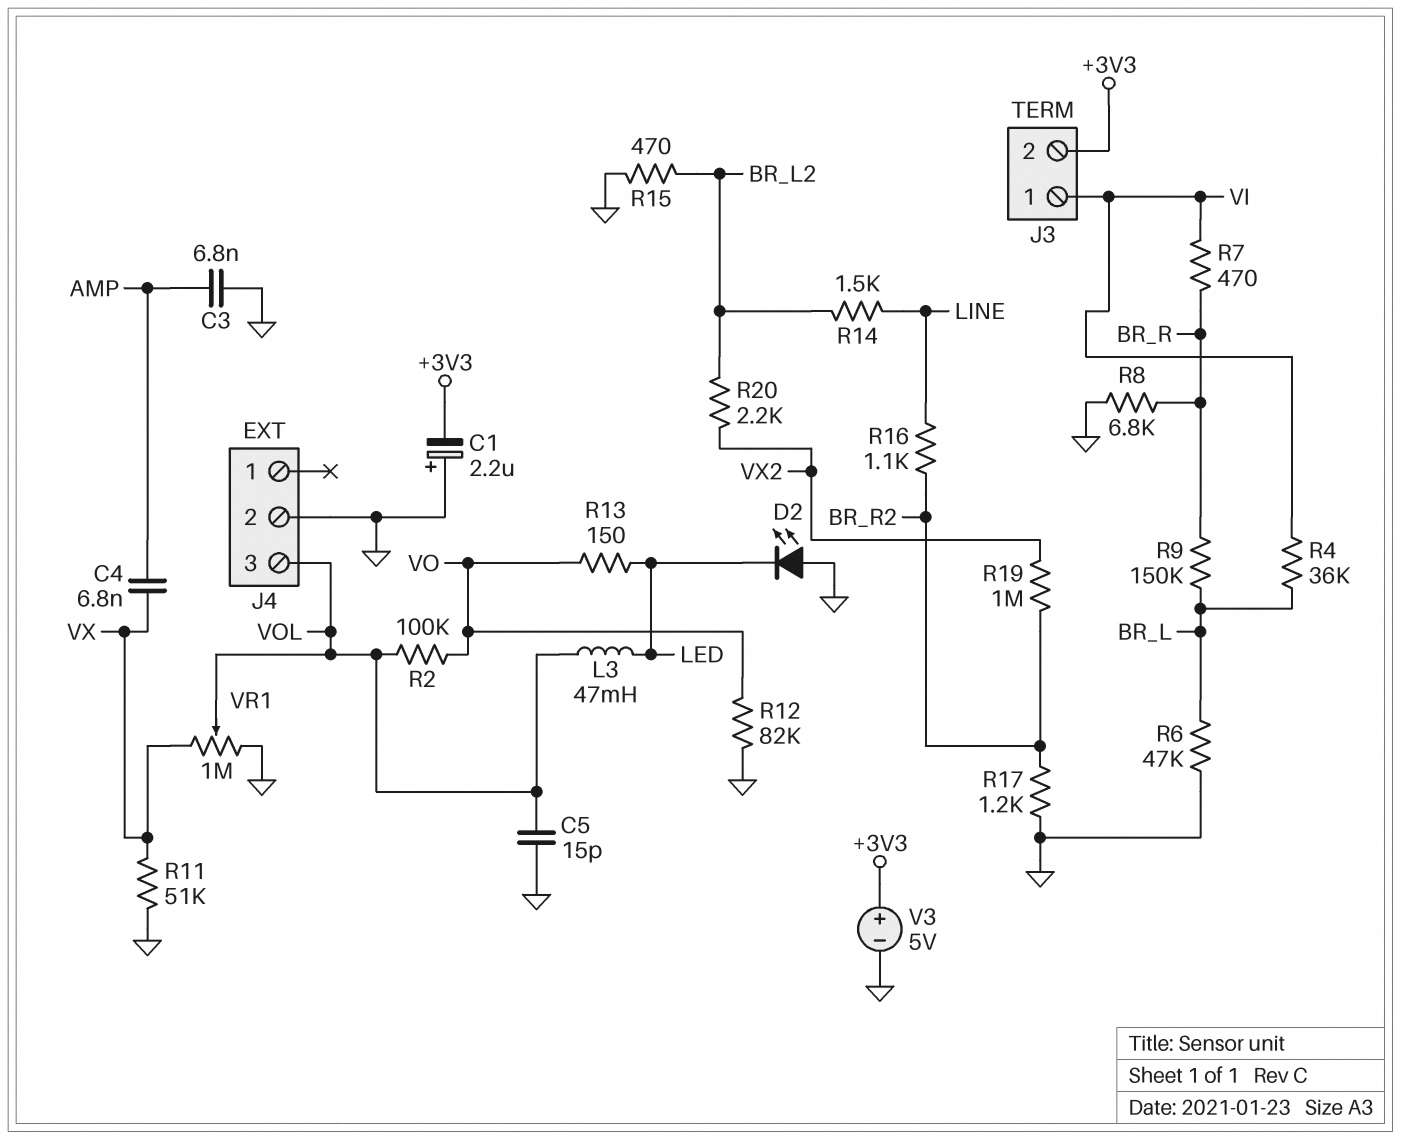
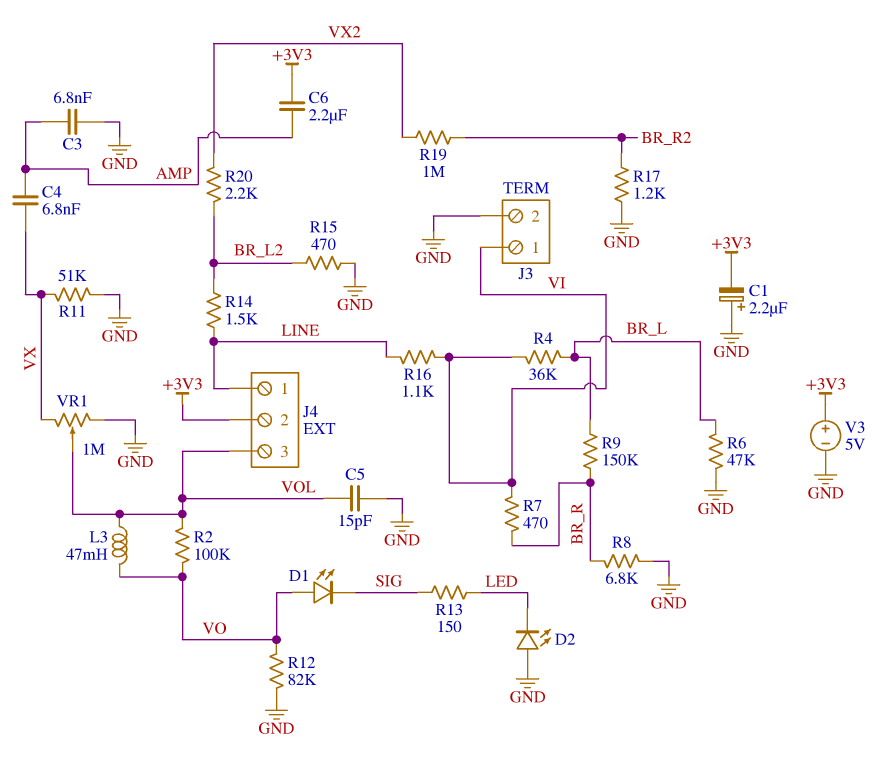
C6: none -> 2.2uF (+3V3, AMP)
D1: none -> LED (A VO, K SIG)
J3 pin 2: +3V3 -> GND
J4 pin 1: none -> LINE
J4 pin 2: GND -> +3V3
L3: 47mH (LED, VOL) -> 47mH (VO, VOL)
R13: 150 (LED, VO) -> 150 (LED, SIG)
R16: 1.1k (BR_R2, LINE) -> 1.1k (LINE, VI)

